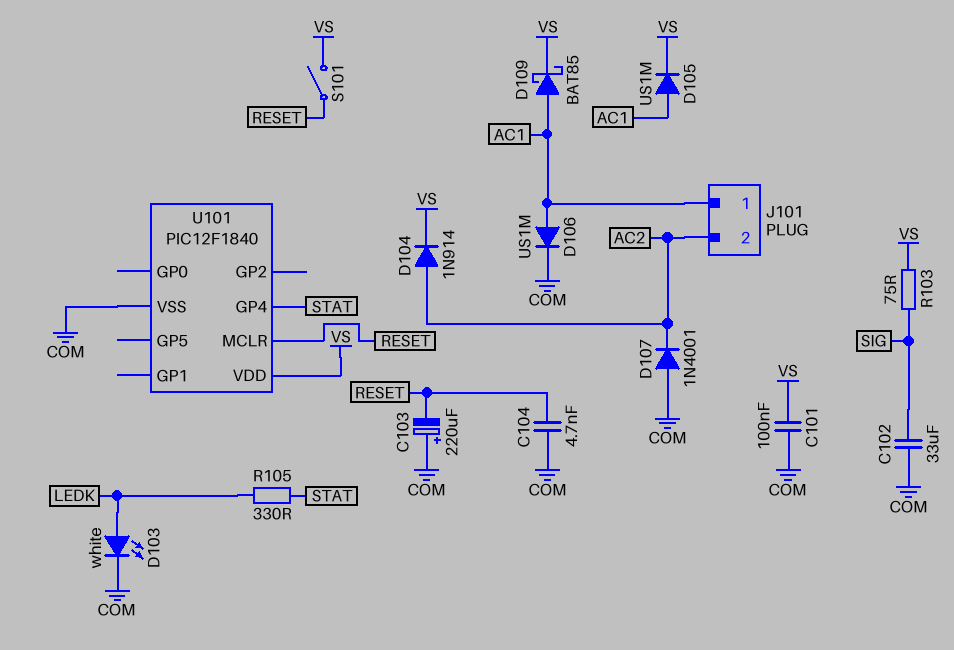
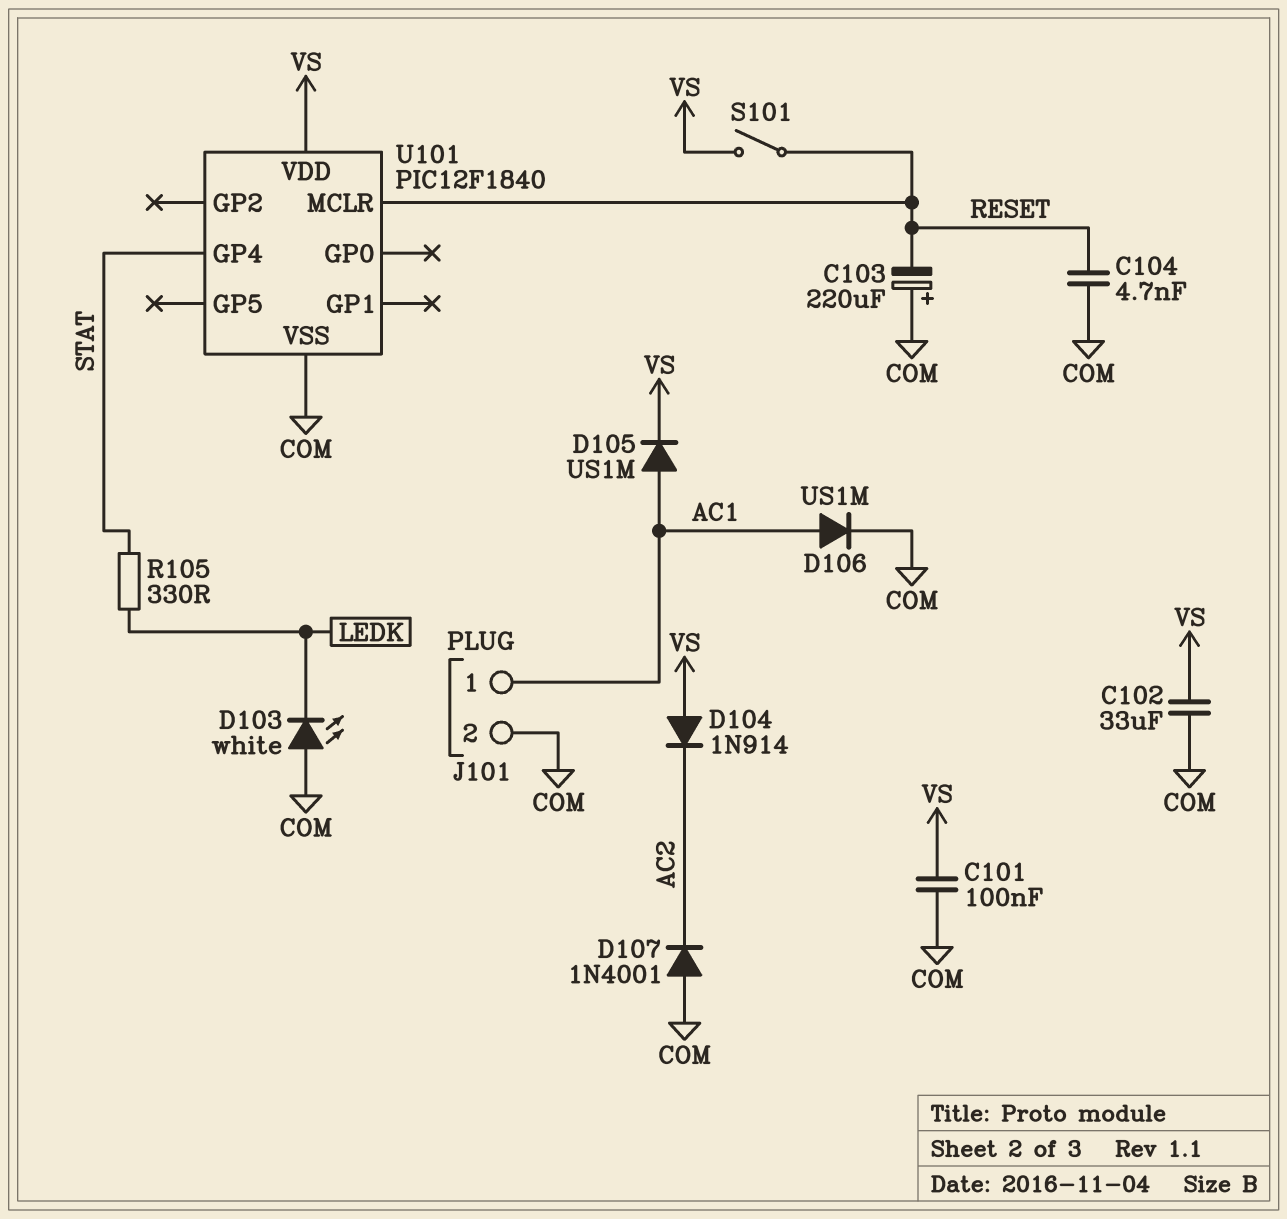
C102: 33uF (COM, SIG) -> 33uF (COM, VS)
D103: LED white (A LEDK, K COM) -> LED white (A COM, K LEDK)
D104: diode 1N914 (A AC2, K VS) -> diode 1N914 (A VS, K AC2)
D109: schottky BAT85 (A AC1, K VS) -> none
J101 pin 2: AC2 -> COM
R103: 75 (SIG, VS) -> none

